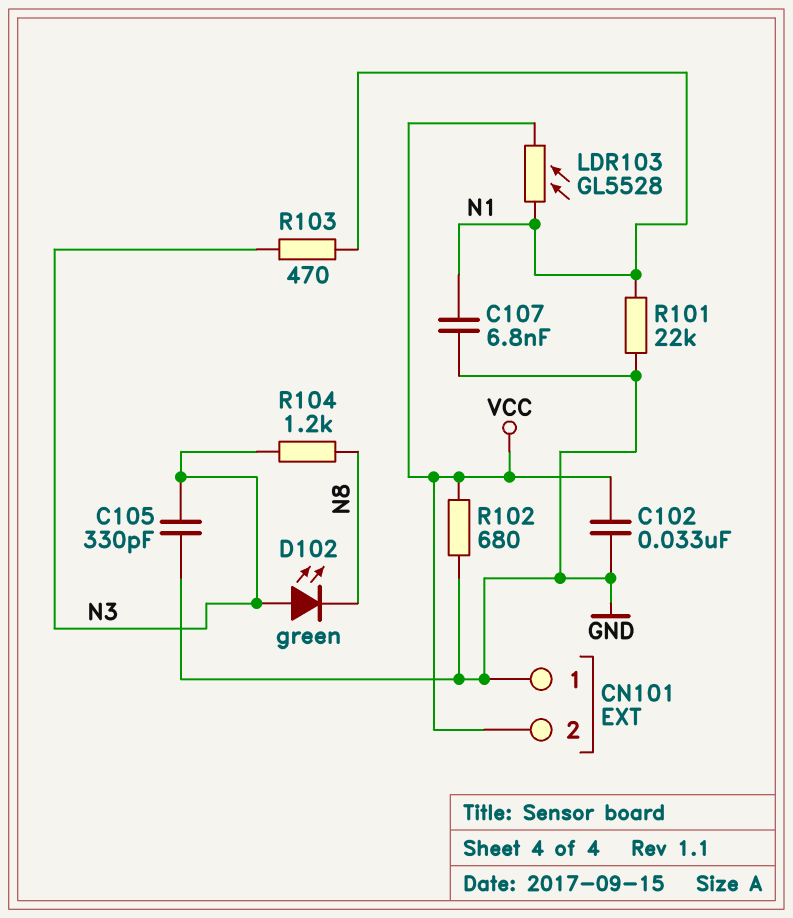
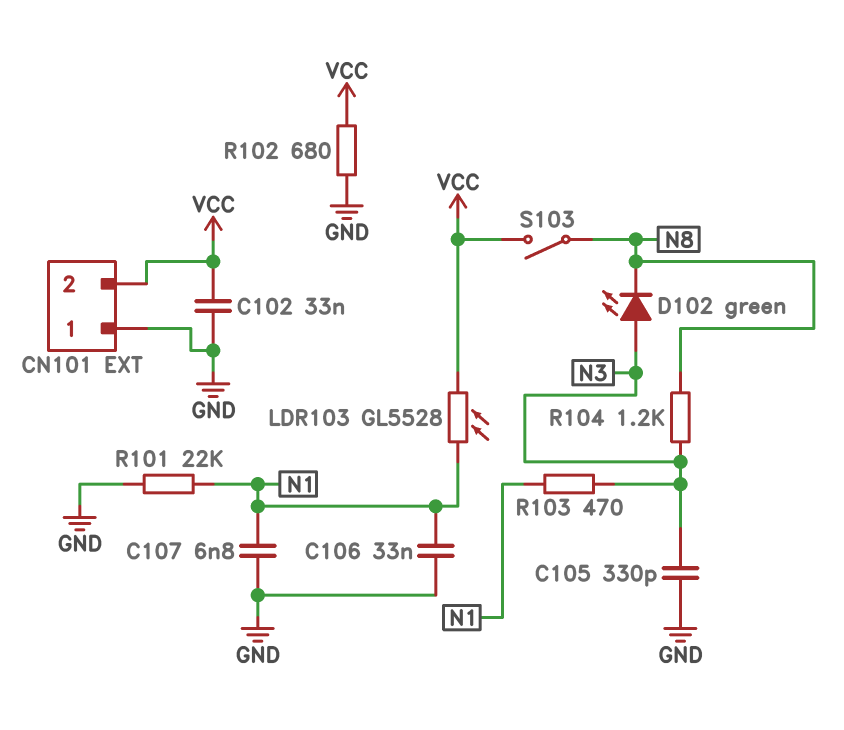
C106: none -> 33nF (GND, N1)
S103: none -> switch (N8, VCC)

